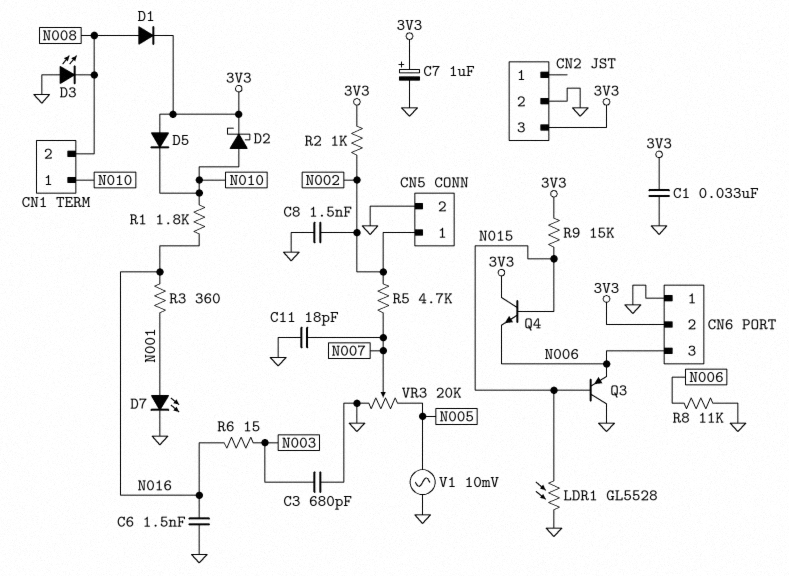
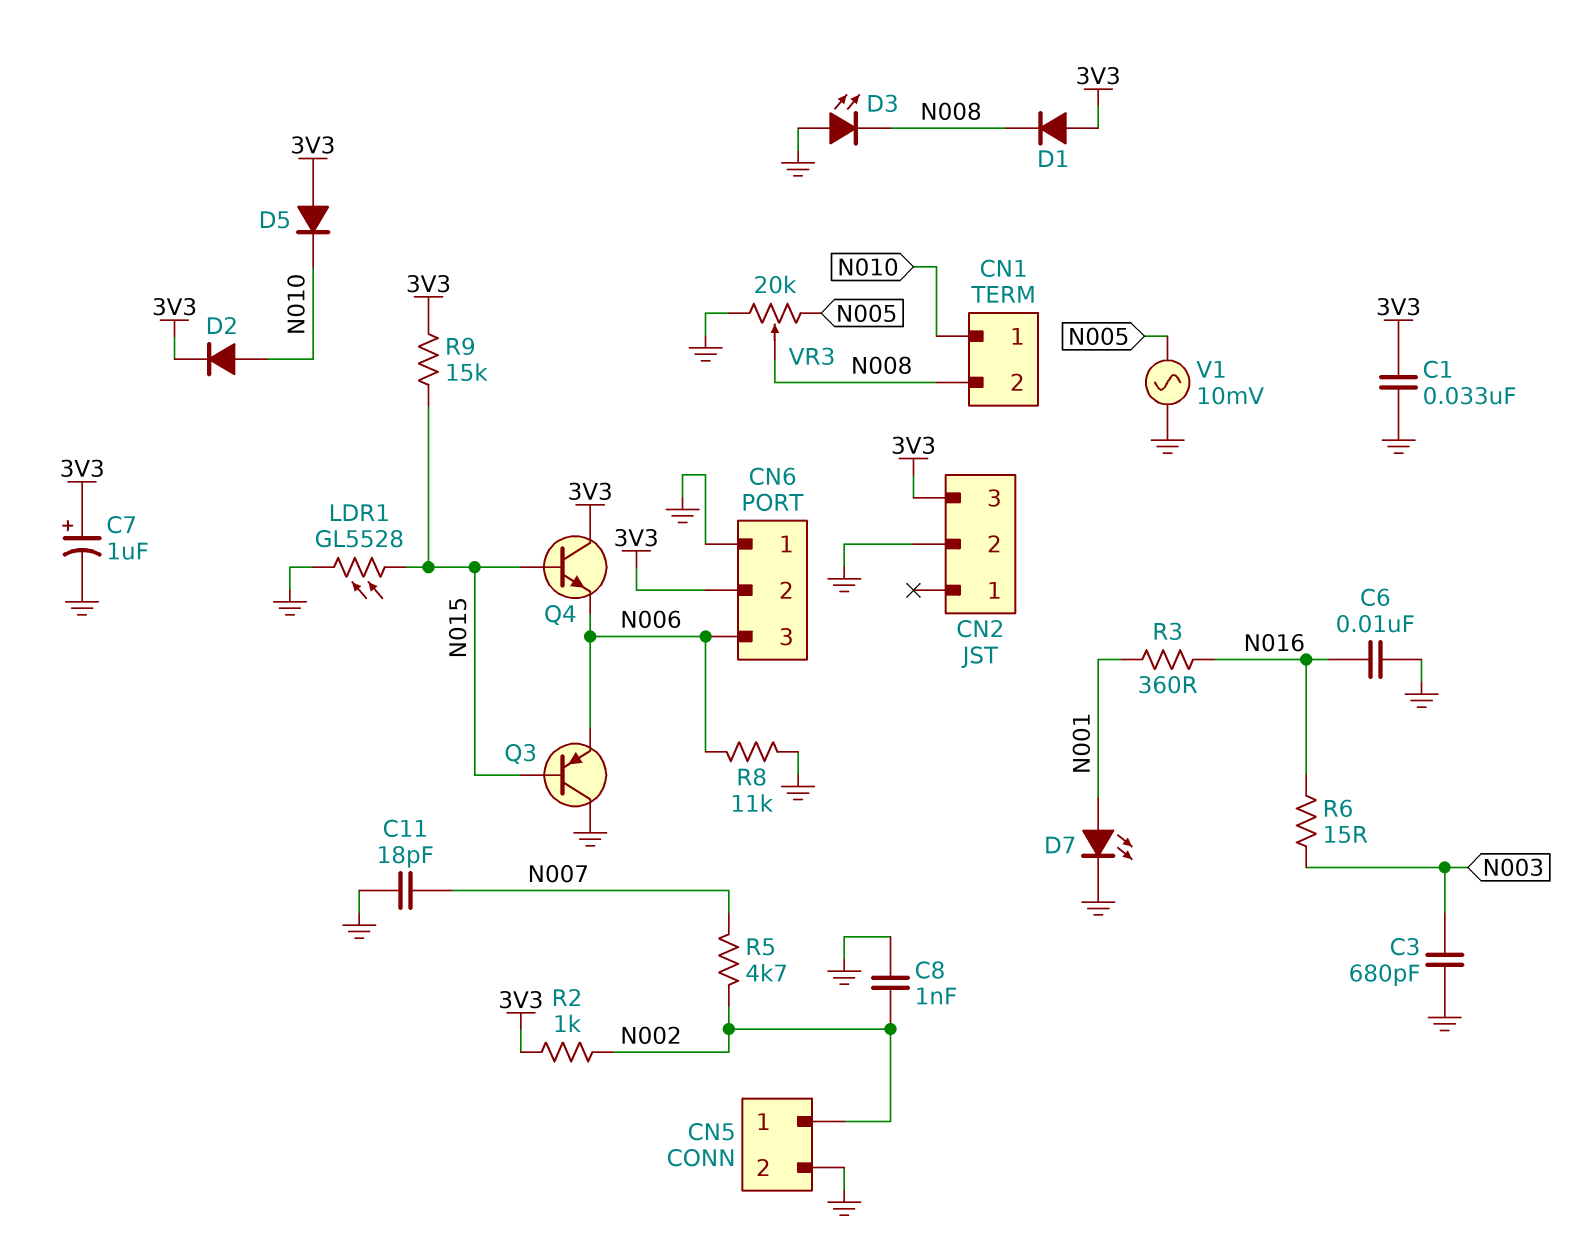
C6: 1.5nF (GND, N016) -> 10nF (GND, N016)
C8: 1.5nF (GND, N002) -> 1nF (GND, N002)
D1: diode (A N008, K 3V3) -> diode (A 3V3, K N008)
D2: schottky (A N010, K 3V3) -> diode (A N010, K 3V3)
R1: 1.8k (N010, N016) -> none
VR3: 20k (GND, N005, wiper N007) -> 20k (GND, N005, wiper N008)

